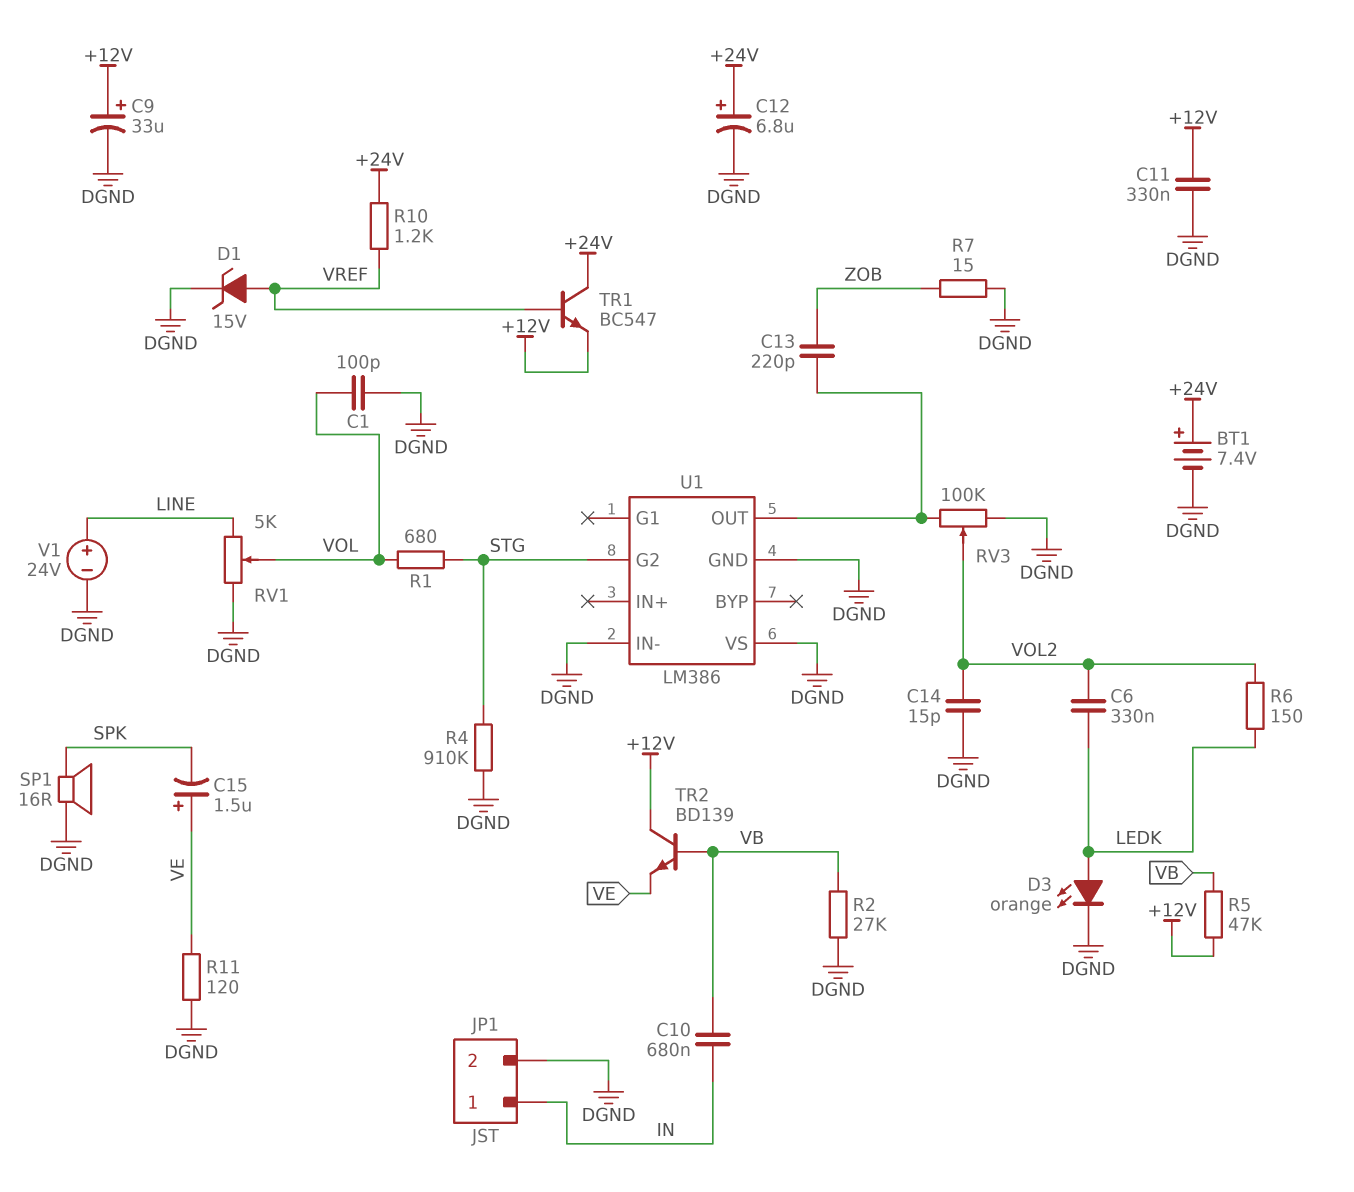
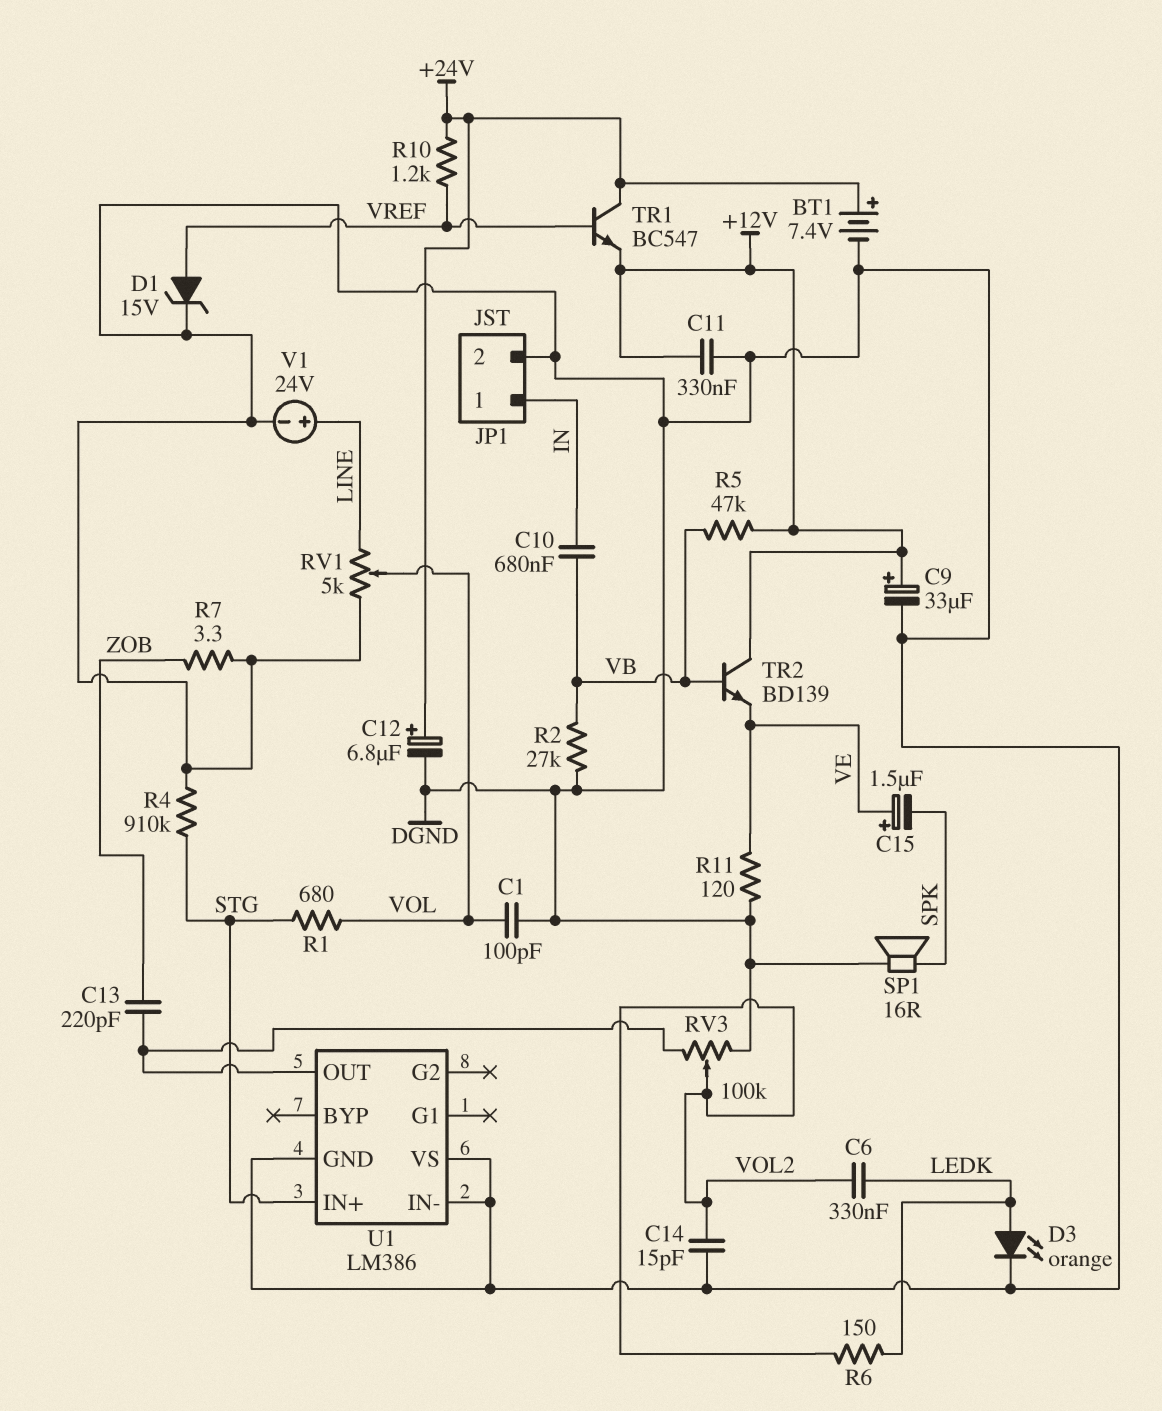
R7: 15 (DGND, ZOB) -> 3.3 (DGND, ZOB)
U1 pin G2: STG -> none
U1 pin IN+: none -> STG

